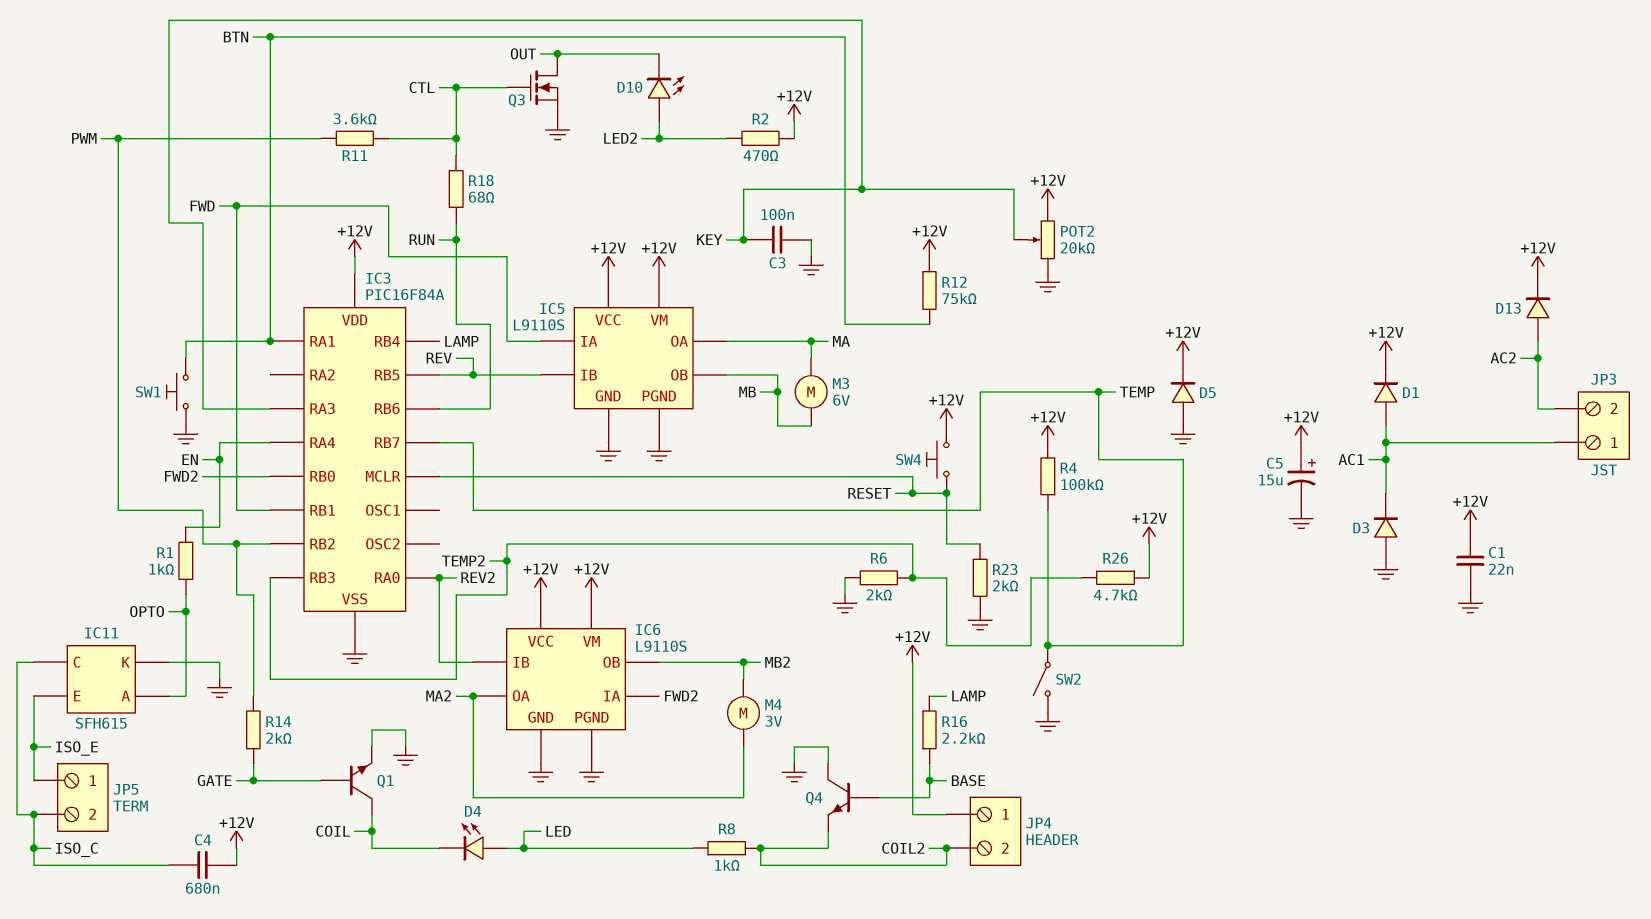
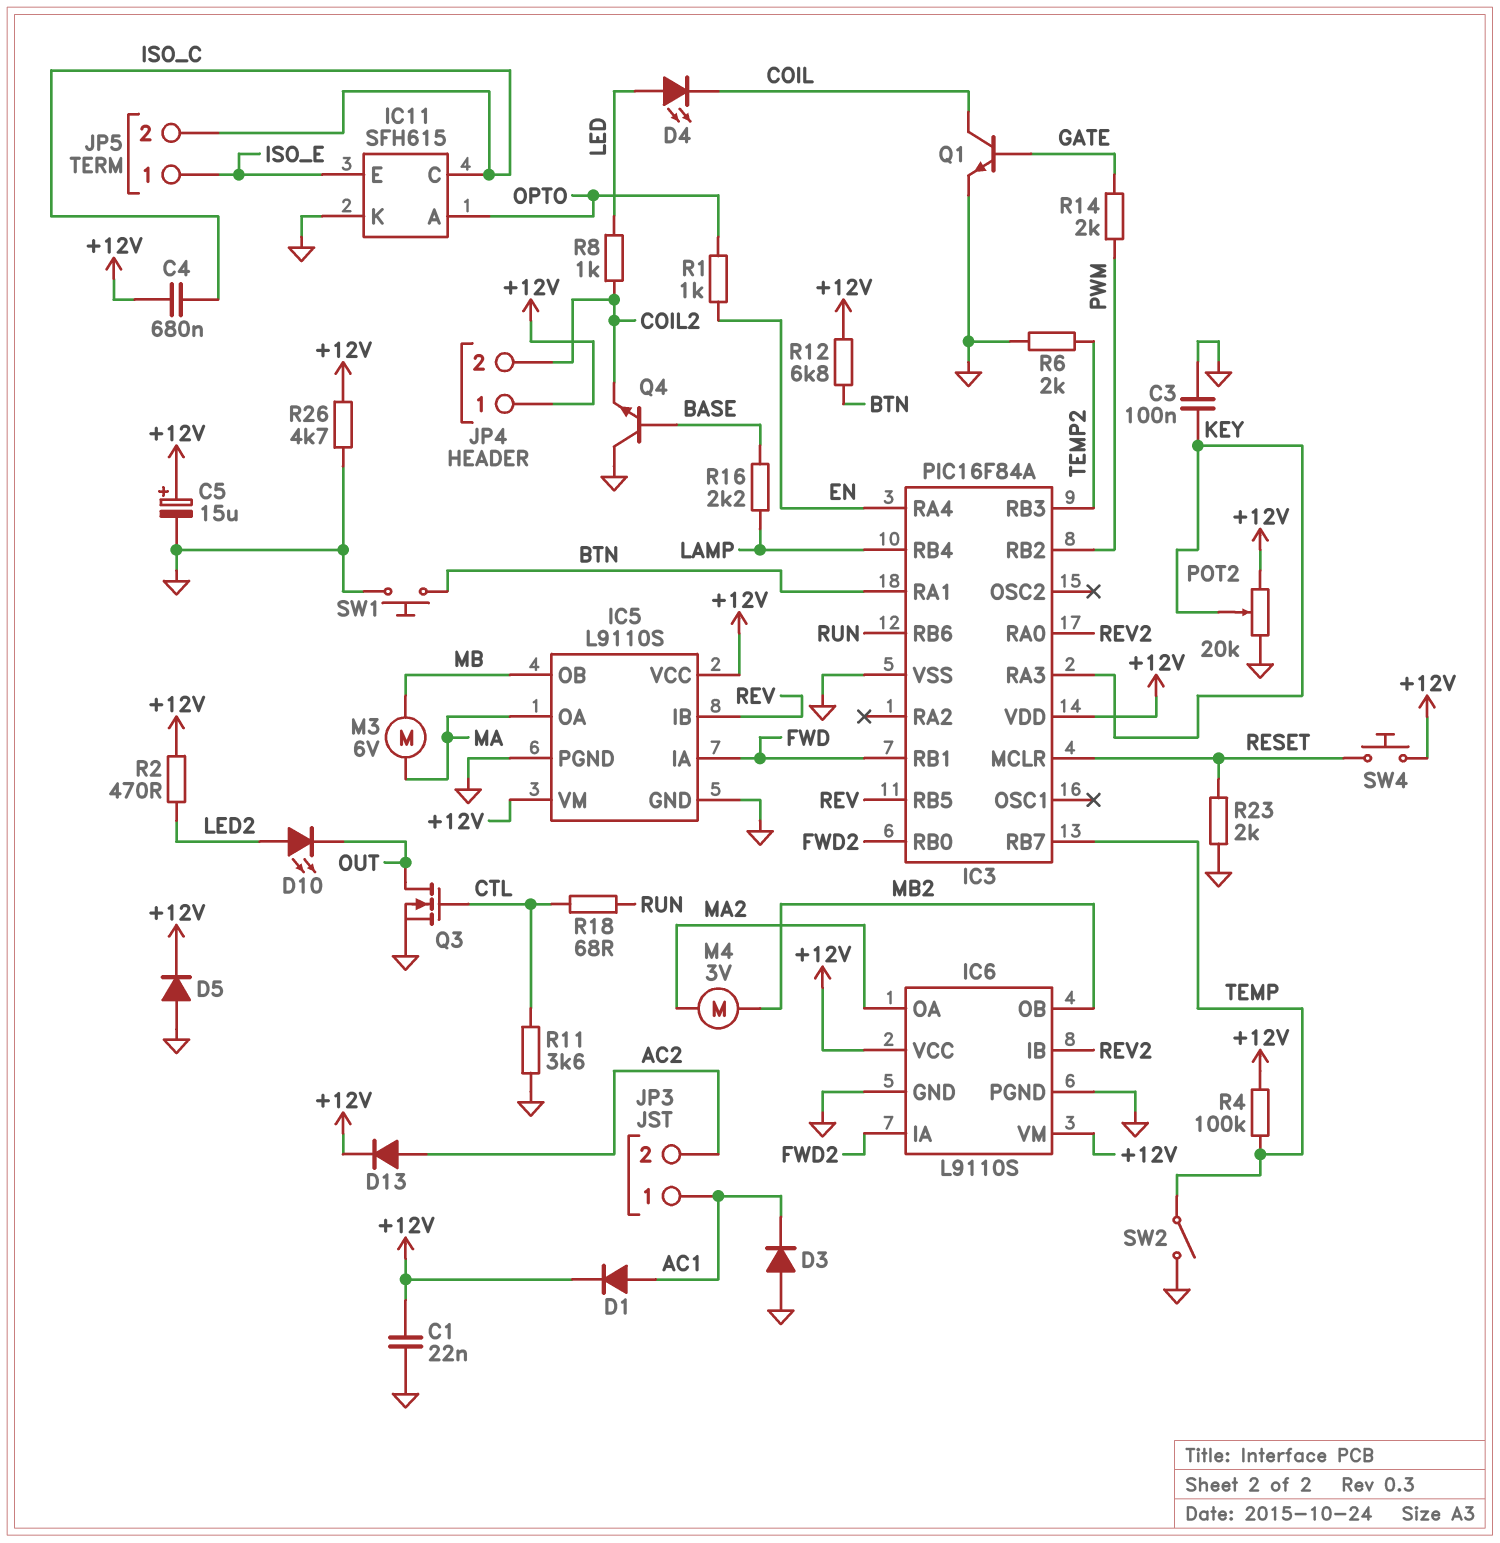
R11: 3.6k (CTL, PWM) -> 3.6k (CTL, GND)
R12: 75k (+12V, BTN) -> 6.8k (+12V, BTN)
R26: 4.7k (+12V, TEMP2) -> 4.7k (+12V, GND)

